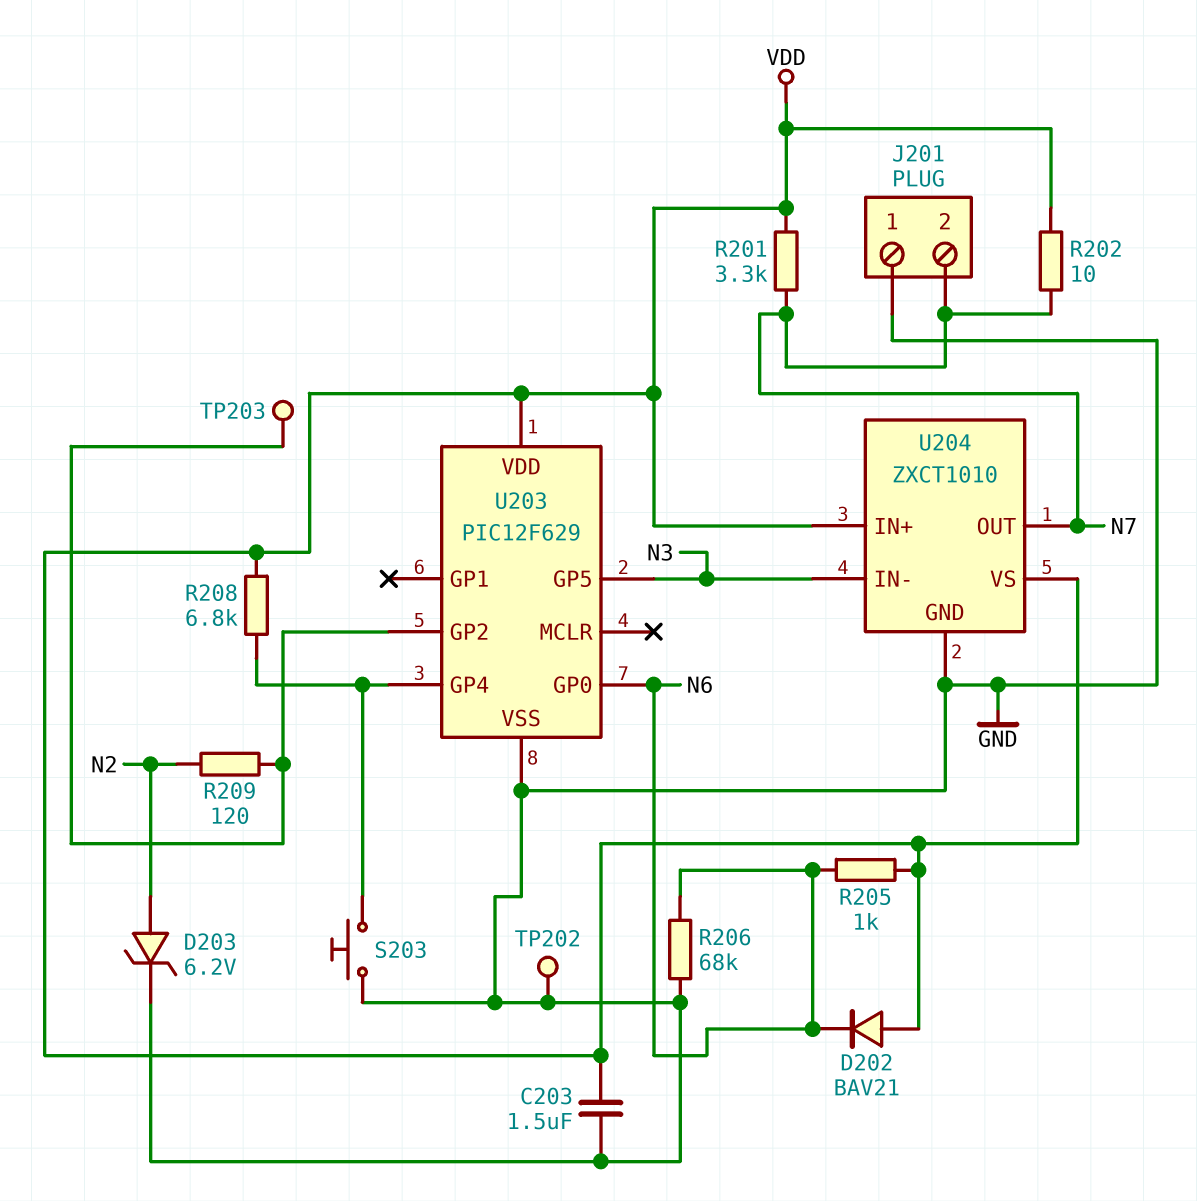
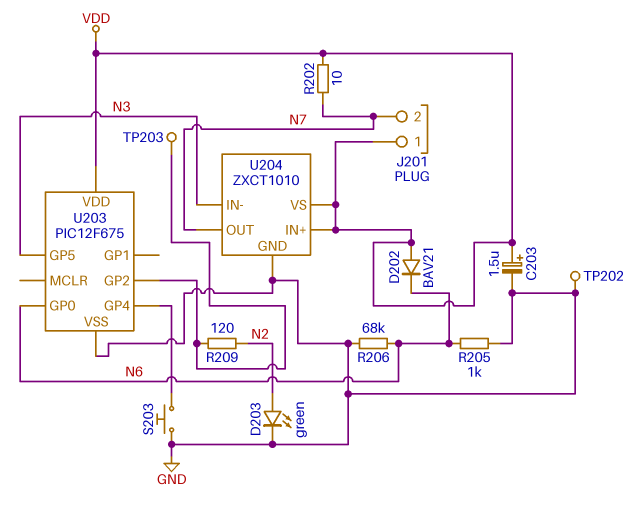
C203: 1.5uF (GND, VDD) -> 1.5uF (plus VDD, minus GND)
D203: zener 6.2V (A N2, K GND) -> LED green (A N2, K GND)
J201 pin 1: GND -> VDD
R201: 3.3k (N7, VDD) -> none
R205: 1k (N6, VDD) -> 1k (GND, N6)
R208: 6.8k (U203/GP4, VDD) -> none
U203: PIC12F629 -> PIC12F675

